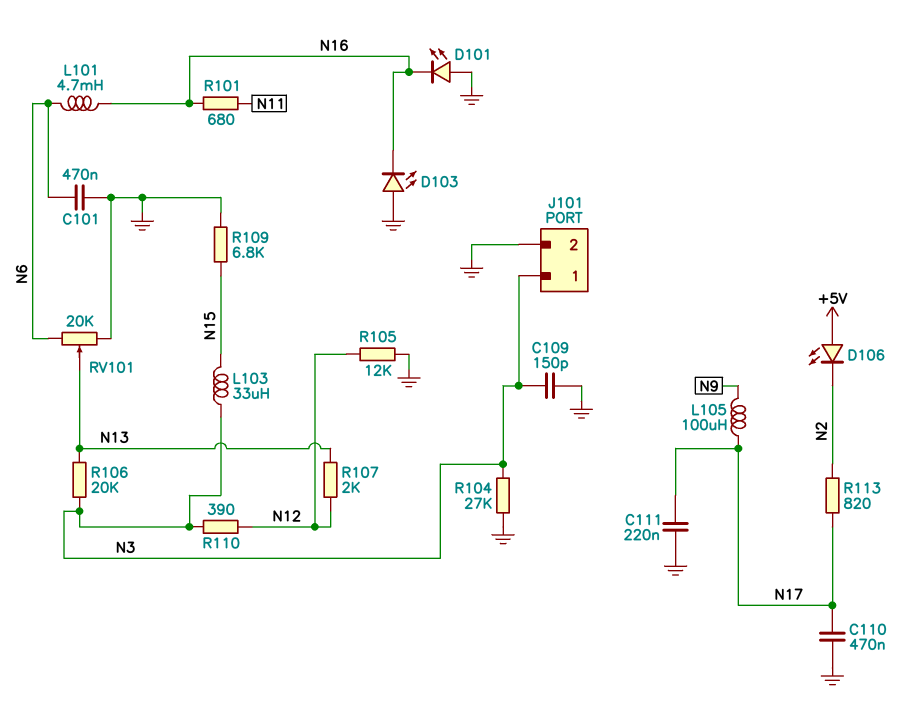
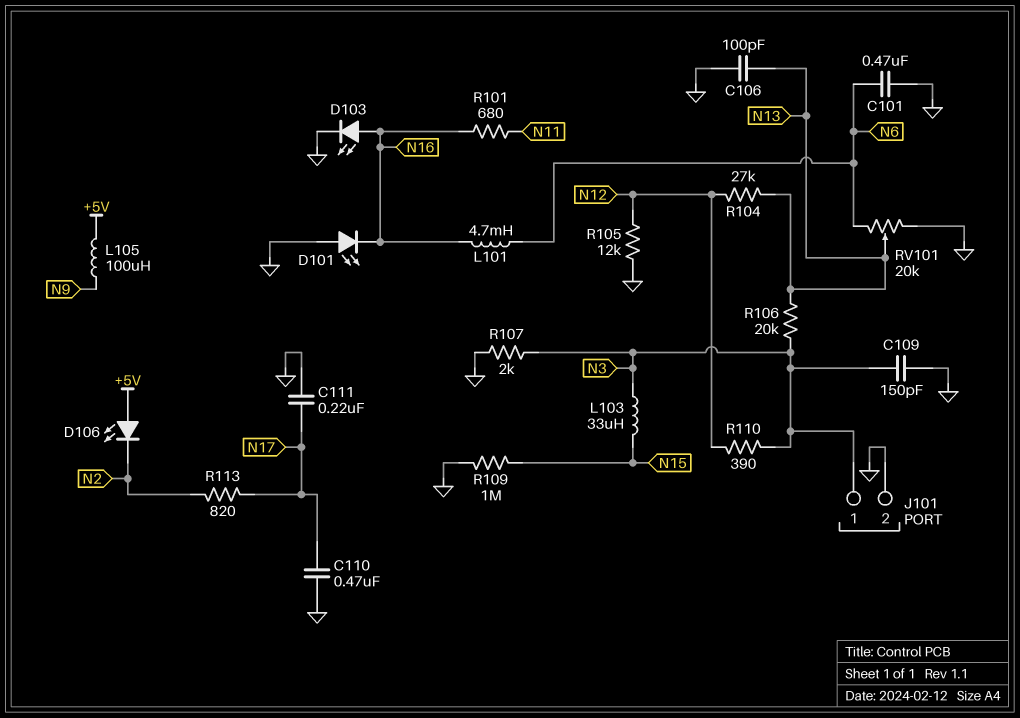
C106: none -> 100pF (GND, N13)
D103: LED (A GND, K N16) -> LED (A N16, K GND)
L105: 100uH (N9, N17) -> 100uH (+5V, N9)
R104: 27k (GND, N3) -> 27k (N12, N13)
R107: 2k (N12, N13) -> 2k (GND, N3)
R109: 6.8k (GND, N15) -> 1M (GND, N15)

